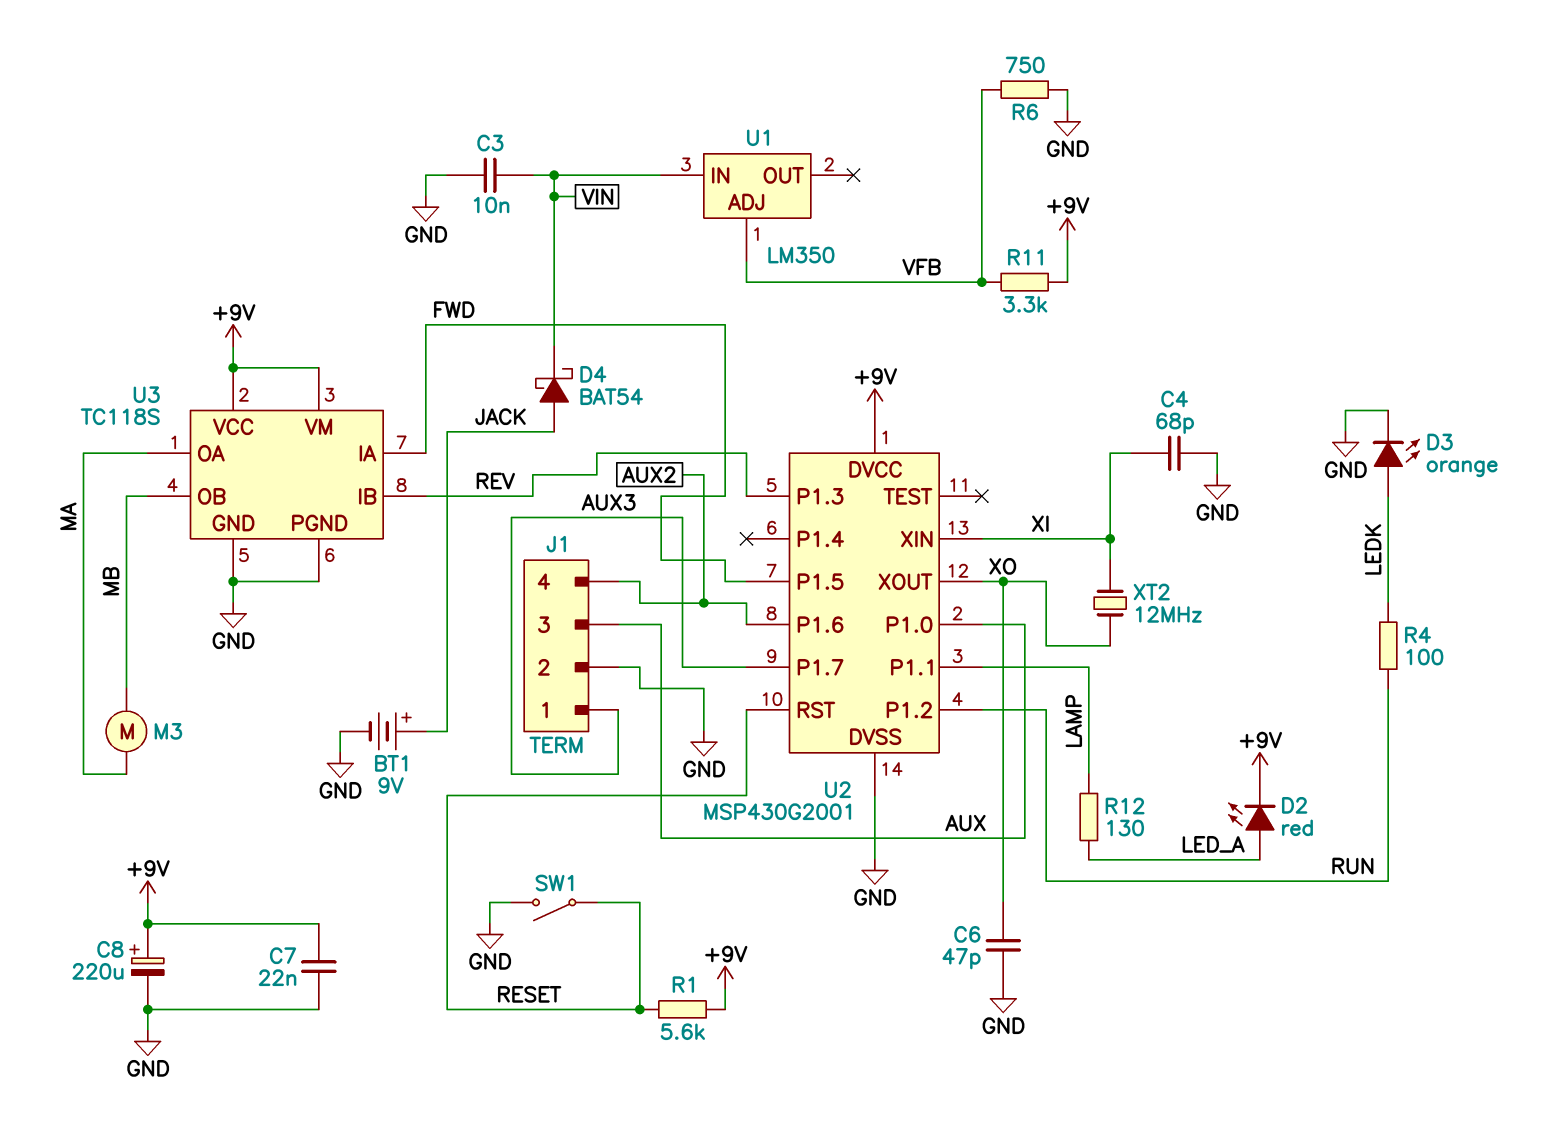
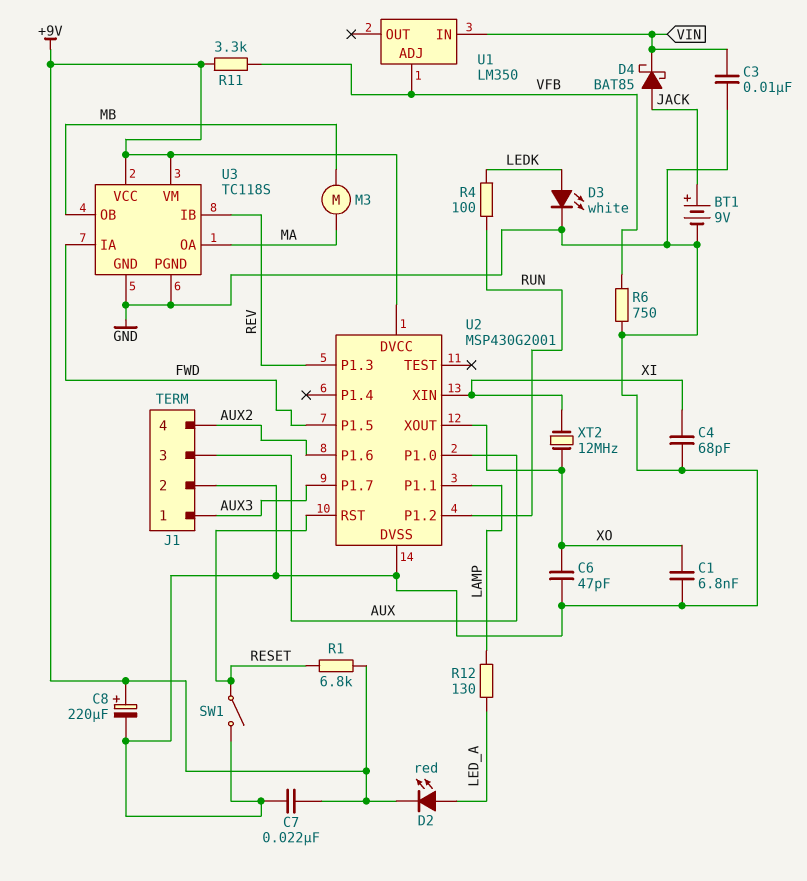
C1: none -> 6.8nF (GND, XO)
D3: LED orange (A LEDK, K GND) -> LED white (A LEDK, K GND)
D4: schottky BAT54 (A JACK, K VIN) -> schottky BAT85 (A JACK, K VIN)
R1: 5.6k (+9V, RESET) -> 6.8k (+9V, RESET)

